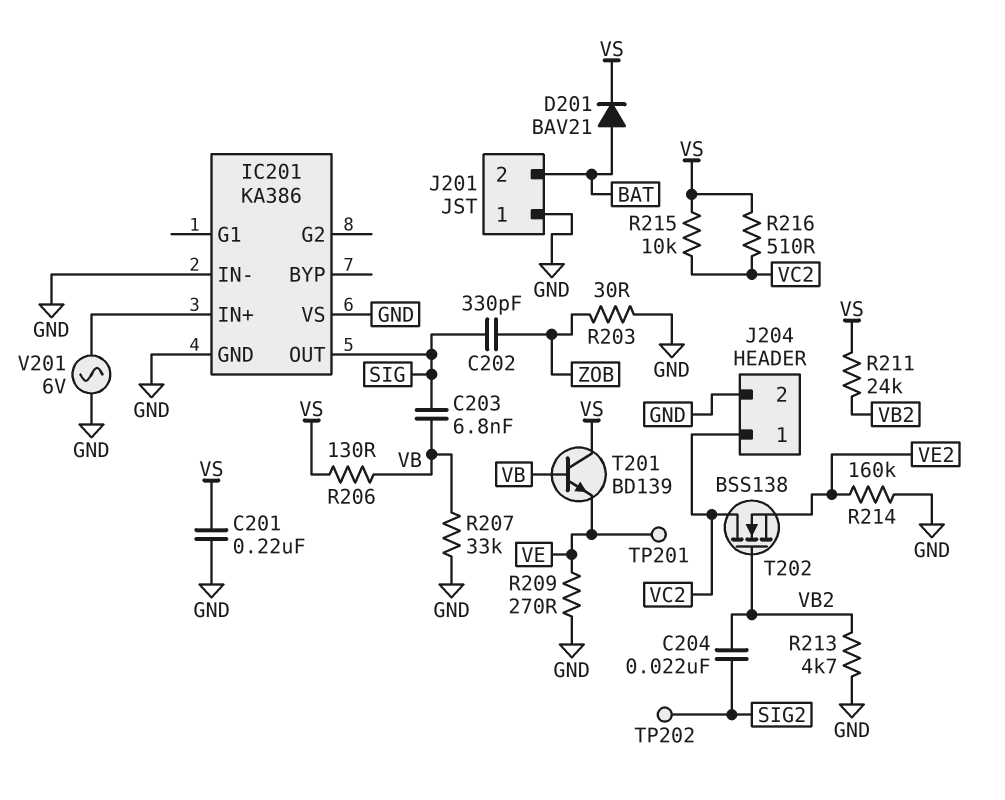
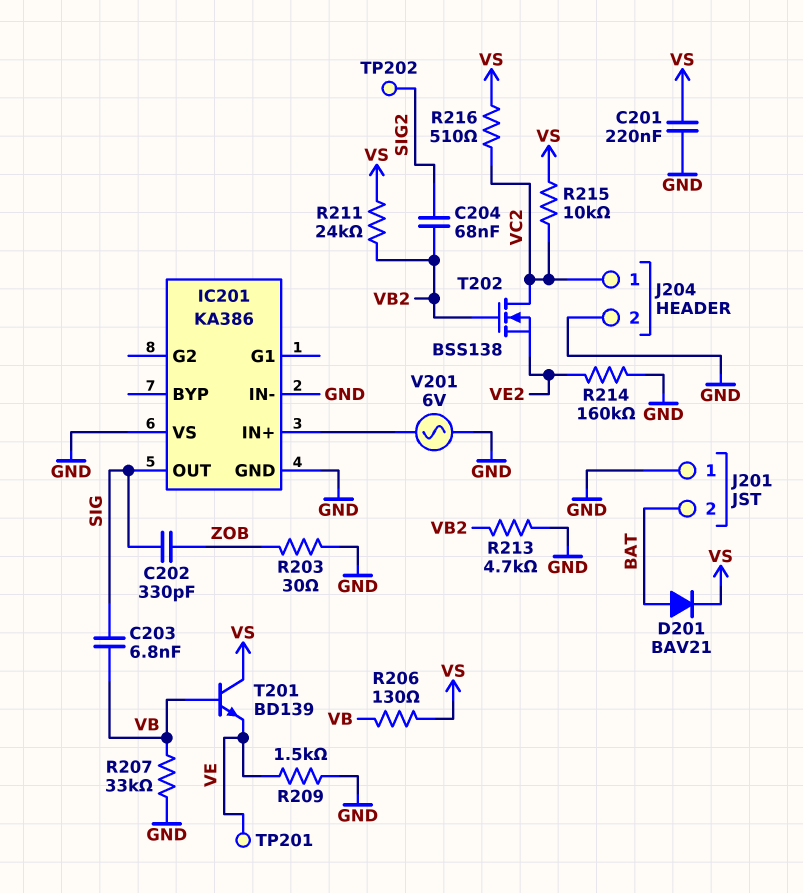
C204: 22nF (SIG2, VB2) -> 68nF (SIG2, VB2)
R209: 270 (GND, VE) -> 1.5k (GND, VE)

